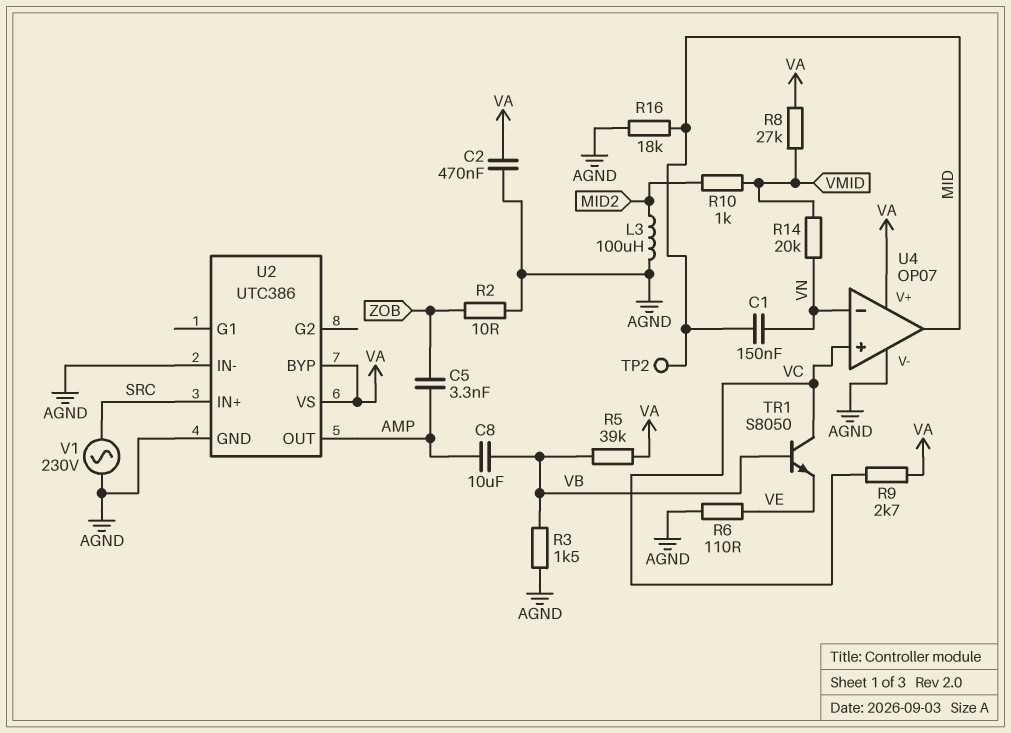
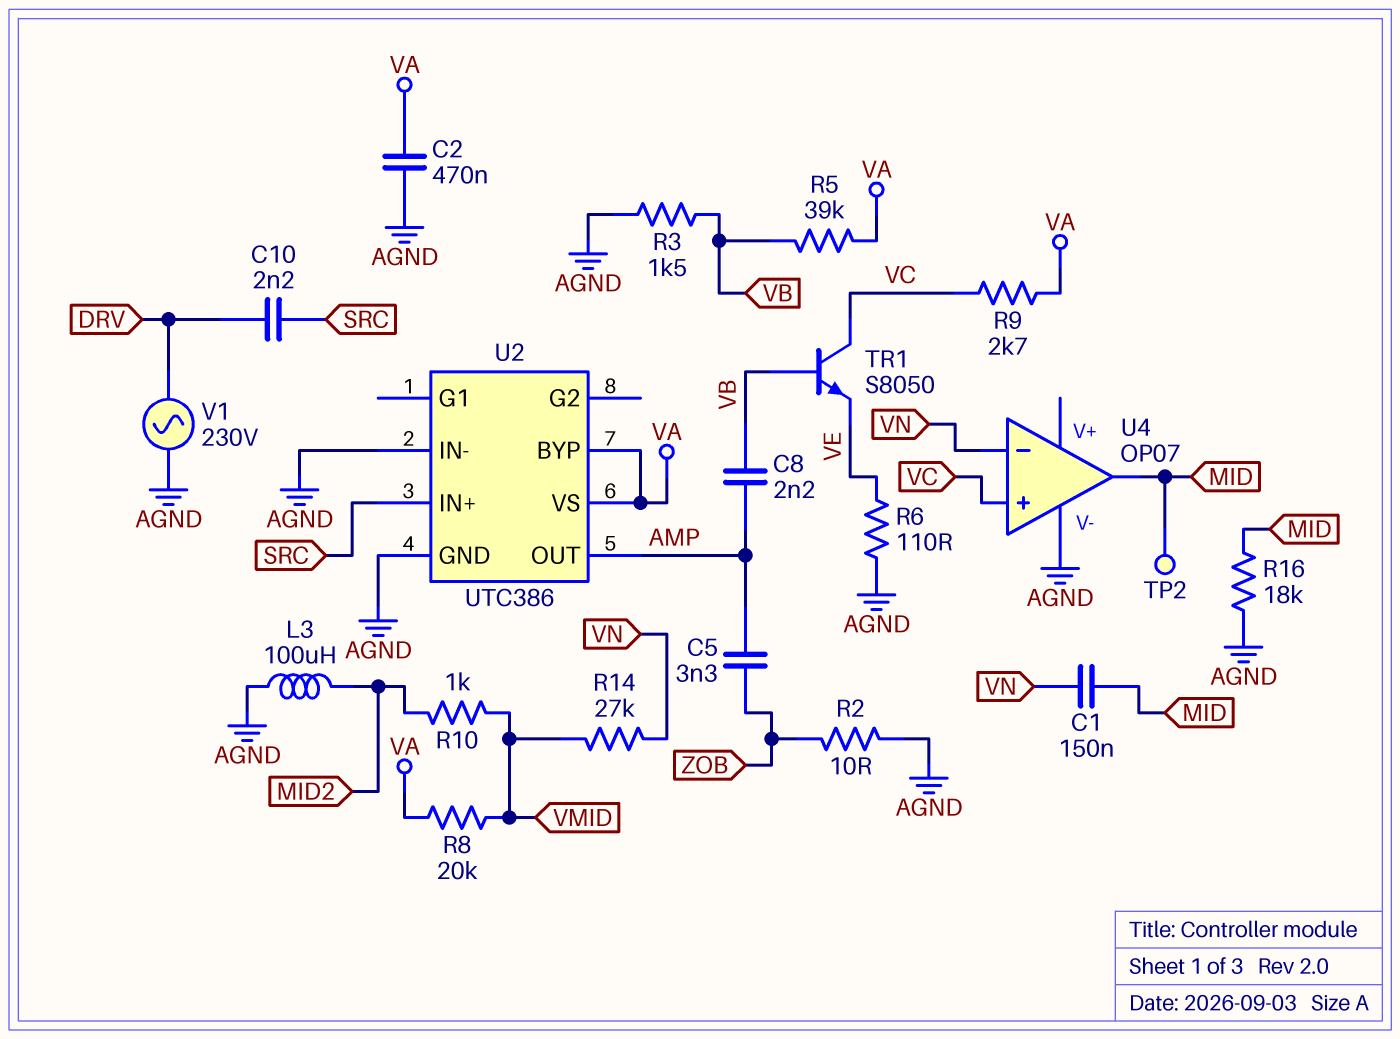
C8: 10uF (AMP, VB) -> 2.2nF (AMP, VB)
C10: none -> 2.2nF (DRV, SRC)
R8: 27k (VA, VMID) -> 20k (VA, VMID)
R14: 20k (VMID, VN) -> 27k (VMID, VN)
U4 pin V+: VA -> none
V1: AC 230V (AGND, SRC) -> AC 230V (AGND, DRV)

